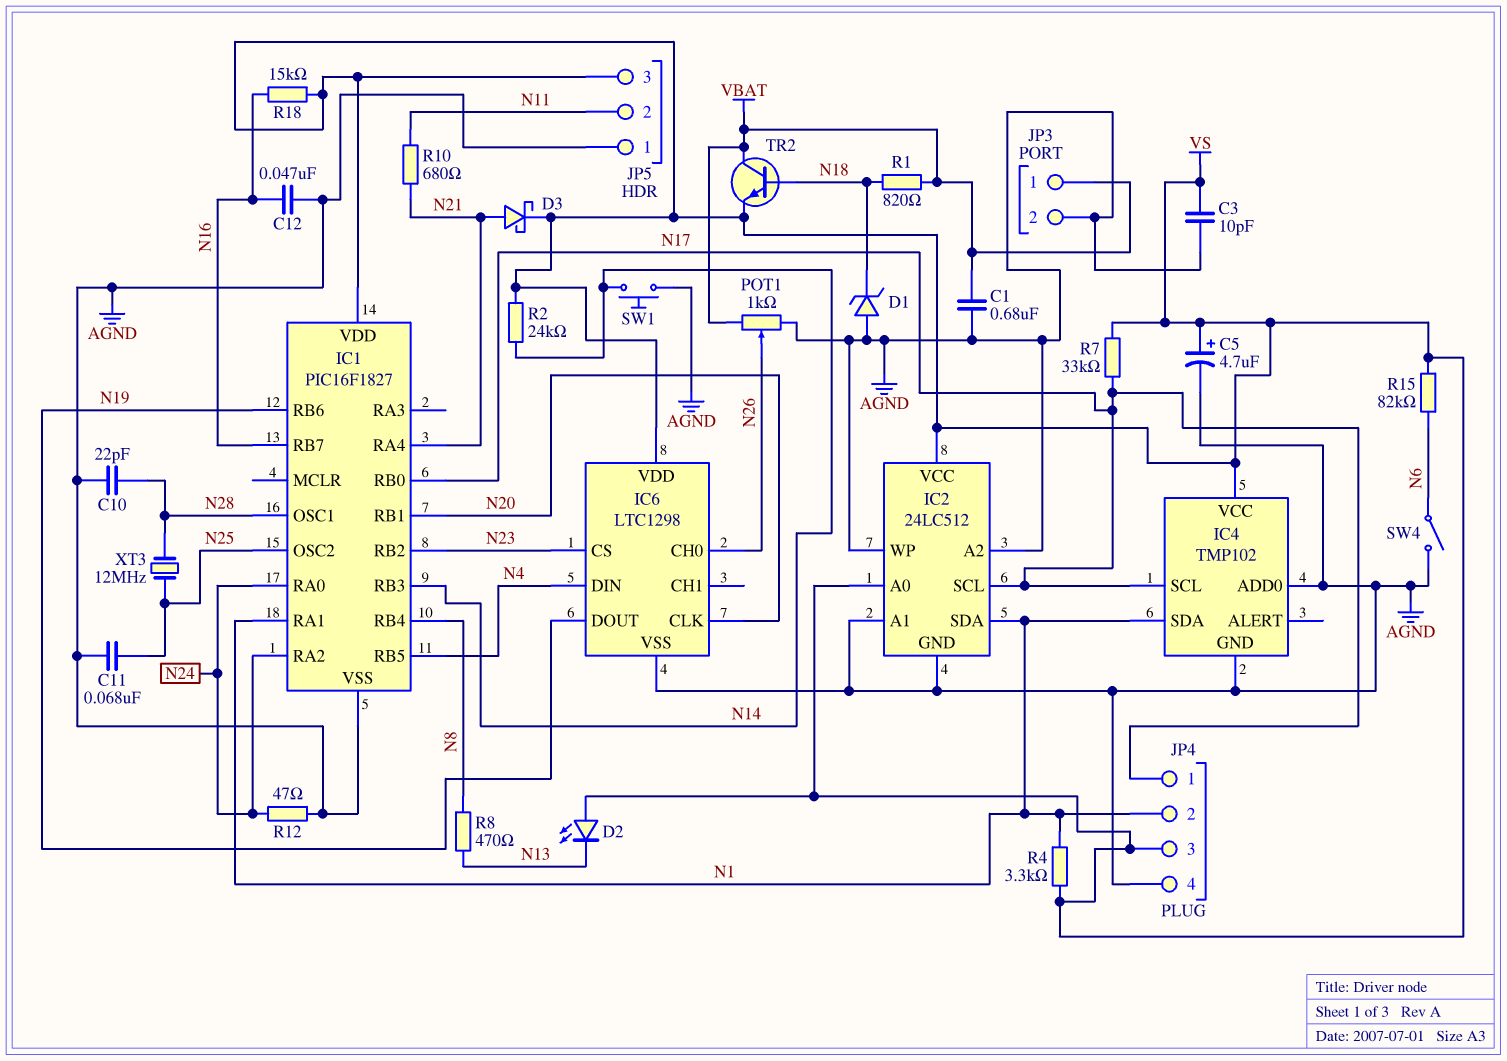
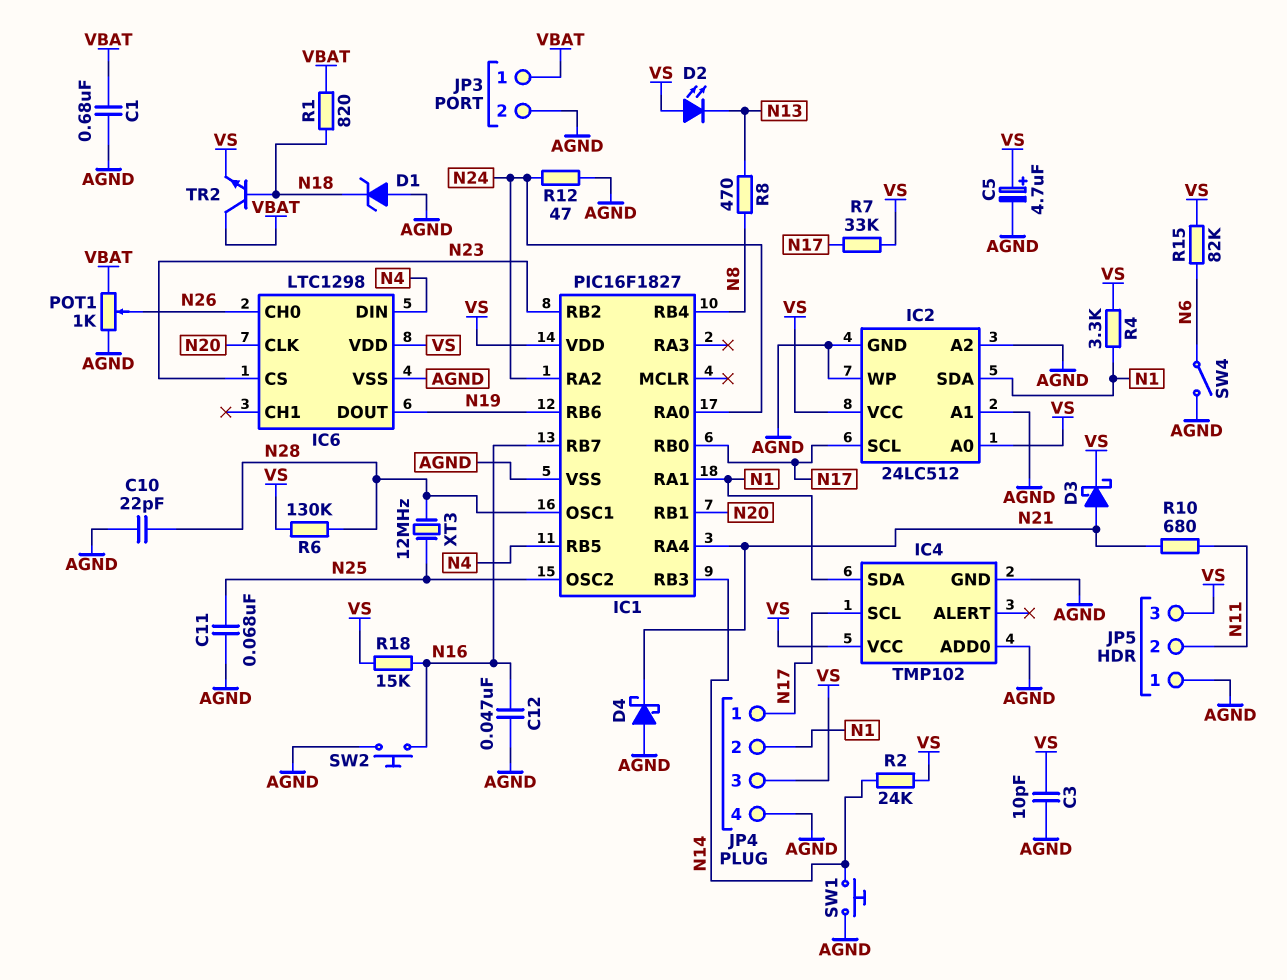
D4: none -> schottky (A AGND, K N21)
R6: none -> 130k (N28, VS)
SW2: none -> button (AGND, N16)

